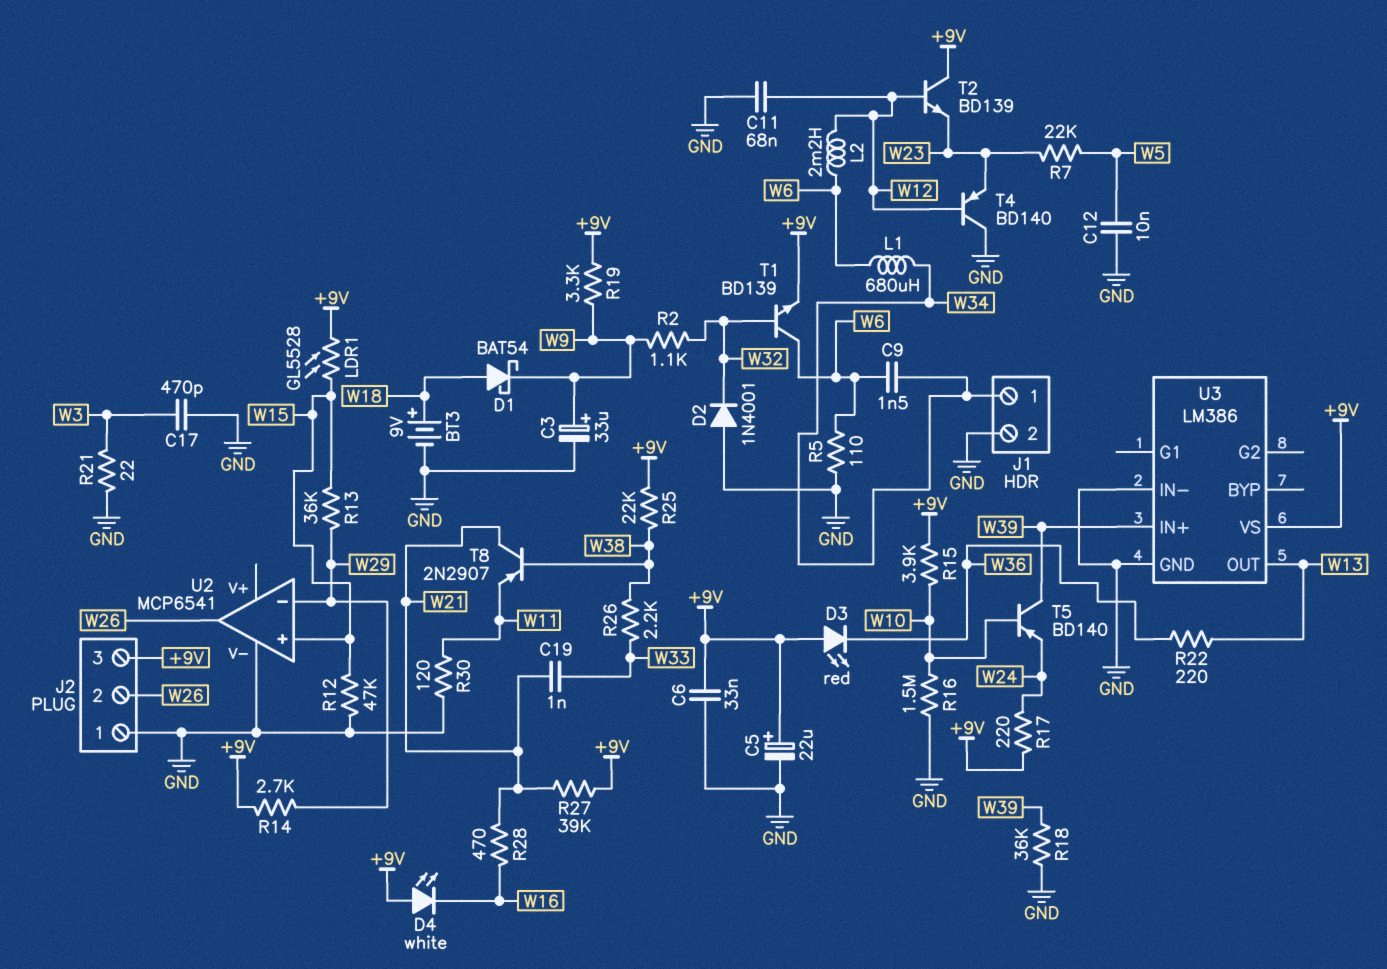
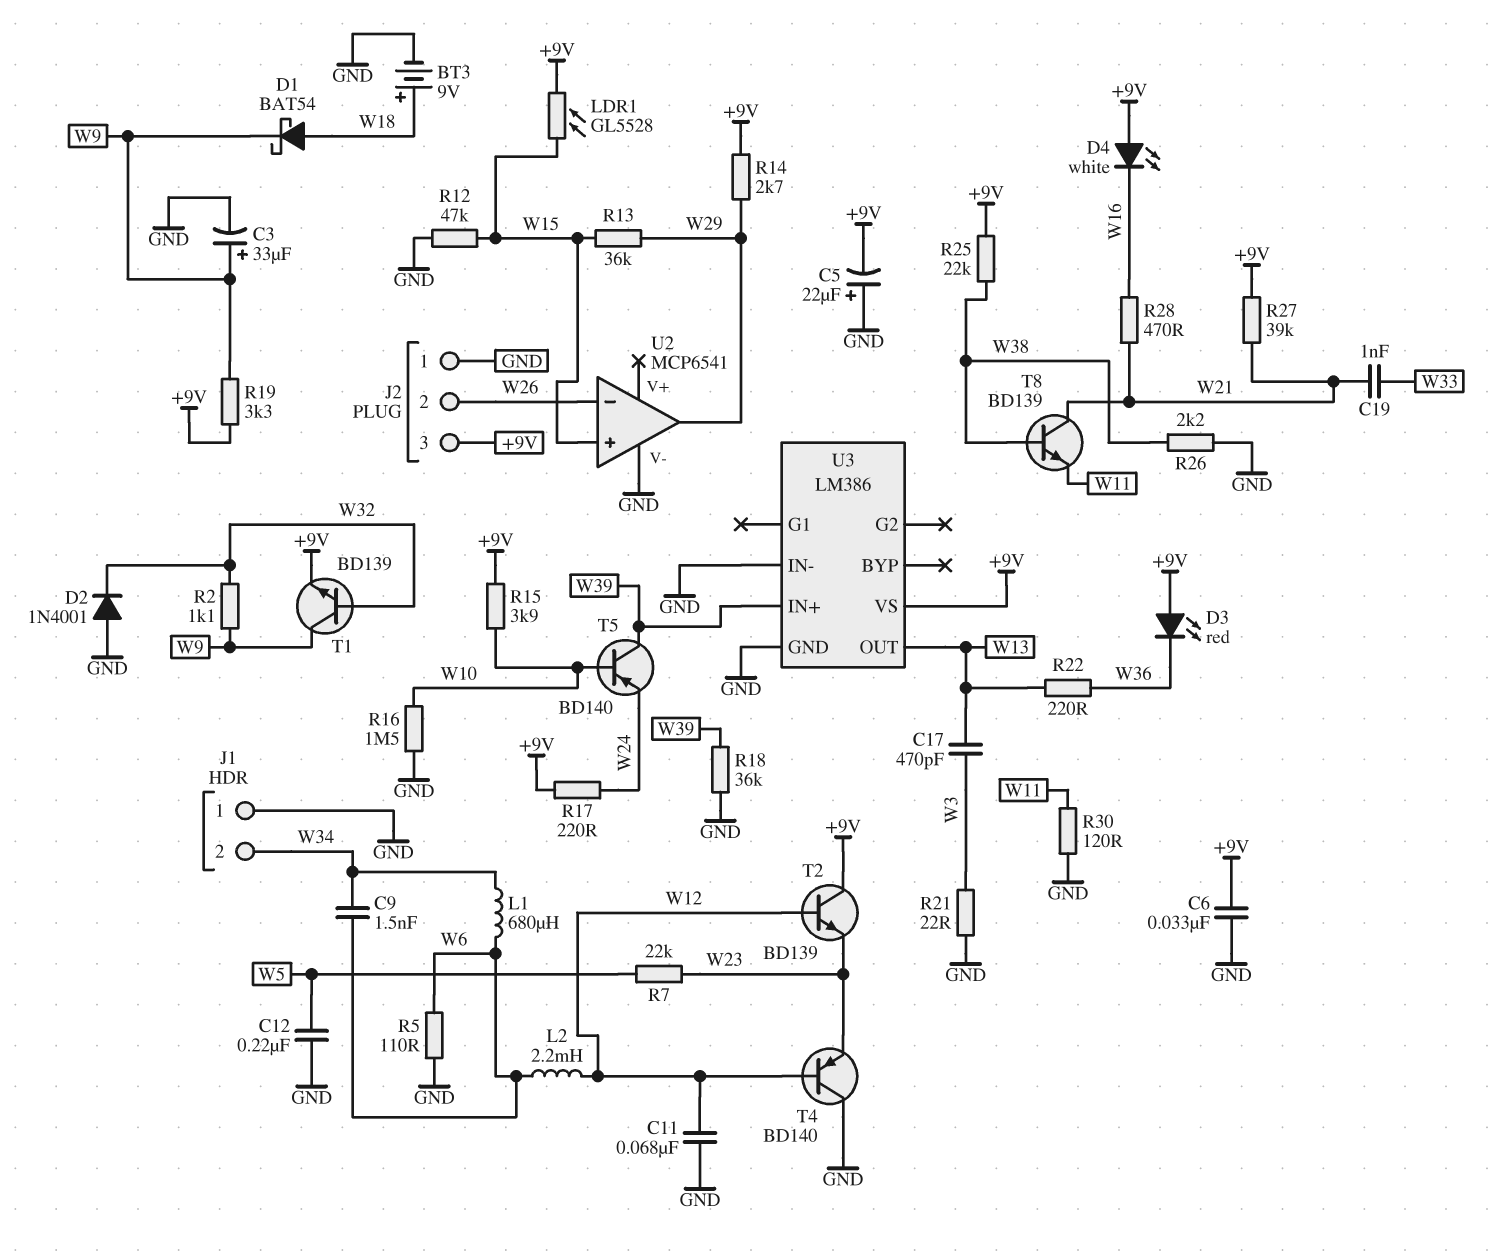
C5: 22uF (plus +9V, minus GND) -> 22uF (plus GND, minus +9V)
C12: 10nF (GND, W5) -> 220nF (GND, W5)
C17: 470pF (GND, W3) -> 470pF (W3, W13)
J1 pin 1: W34 -> GND
J1 pin 2: GND -> W34
R26: 2.2k (W33, W38) -> 2.2k (GND, W38)
T1: NPN BD139 (B W32, C W6, E +9V) -> NPN BD139 (B W32, C W9, E +9V)
T8: PNP 2N2907 (B W38, C W21, E W11) -> NPN BD139 (B W38, C W21, E W11)
U2 pin in-: W29 -> W26
U2 pin out: W26 -> W29

